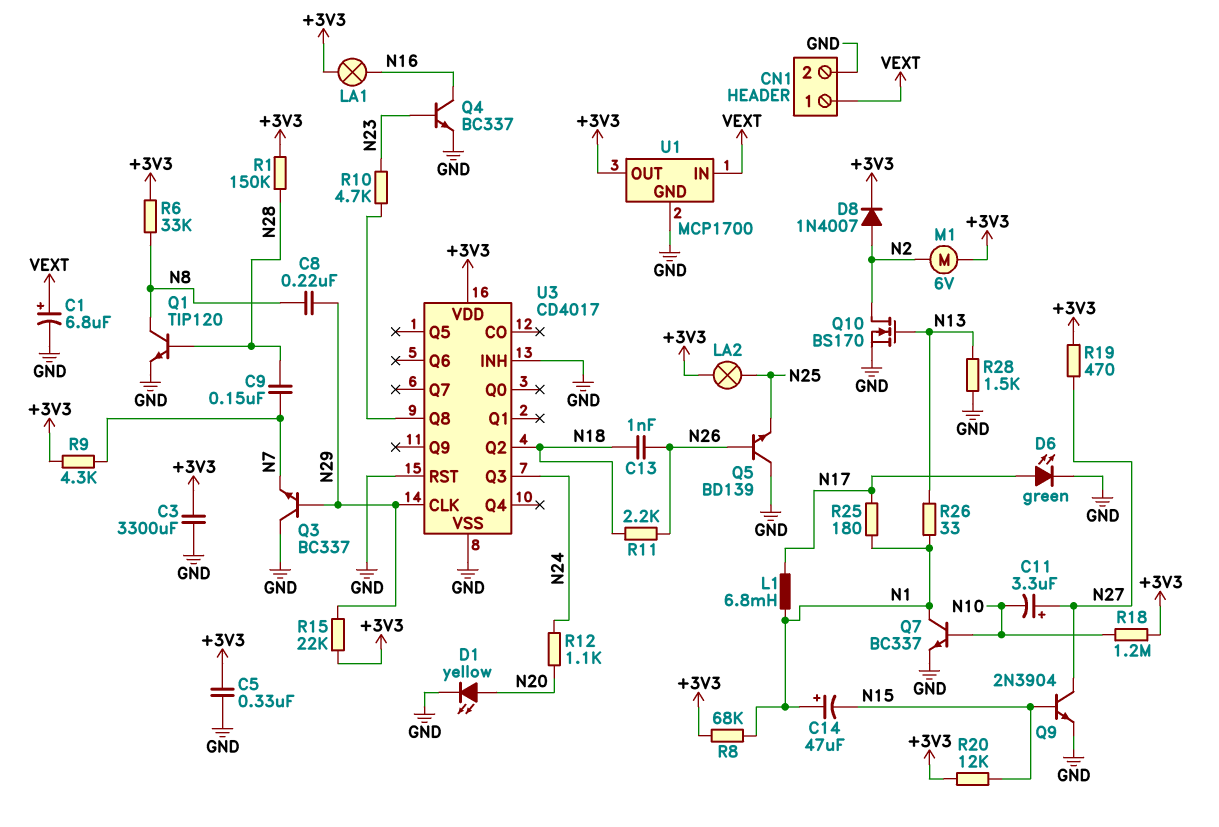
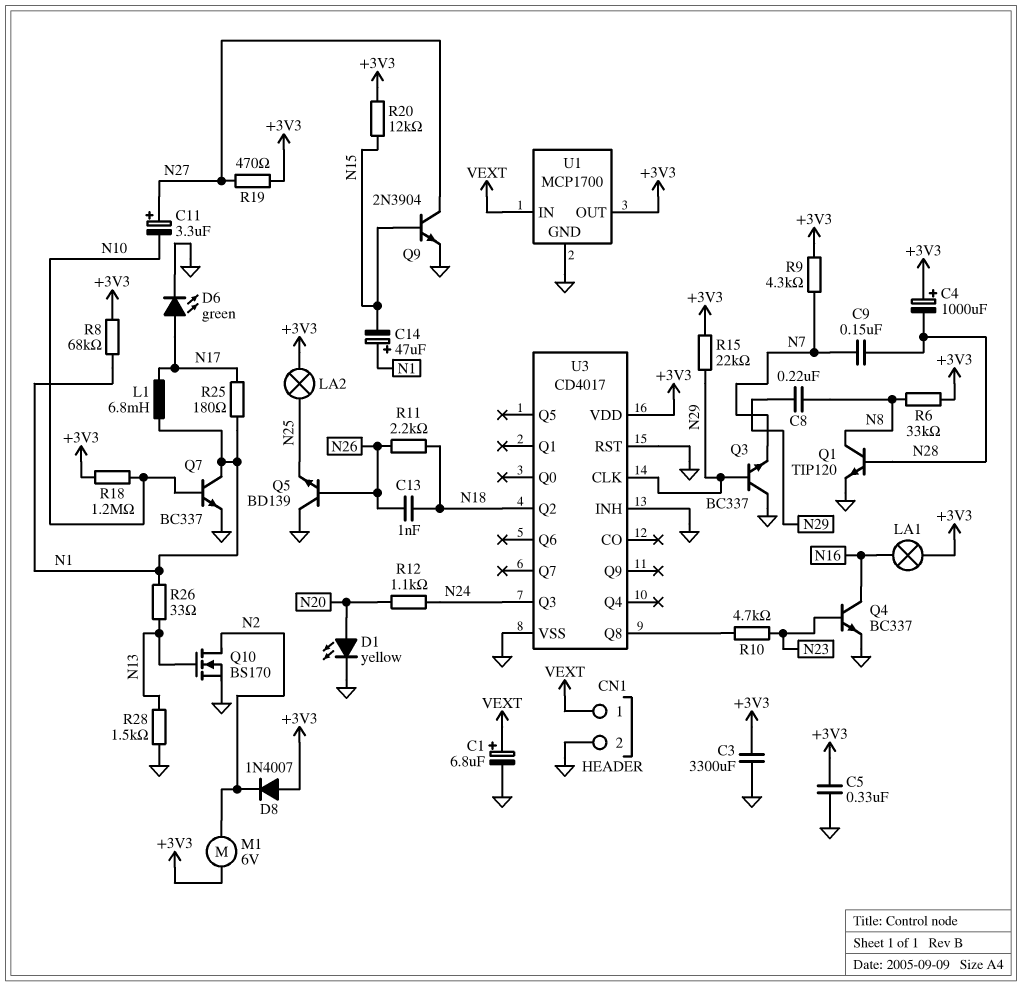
C4: none -> 1000uF (plus +3V3, minus N28)
D8: diode 1N4007 (A N2, K +3V3) -> diode 1N4007 (A +3V3, K N2)
R1: 150k (+3V3, N28) -> none

